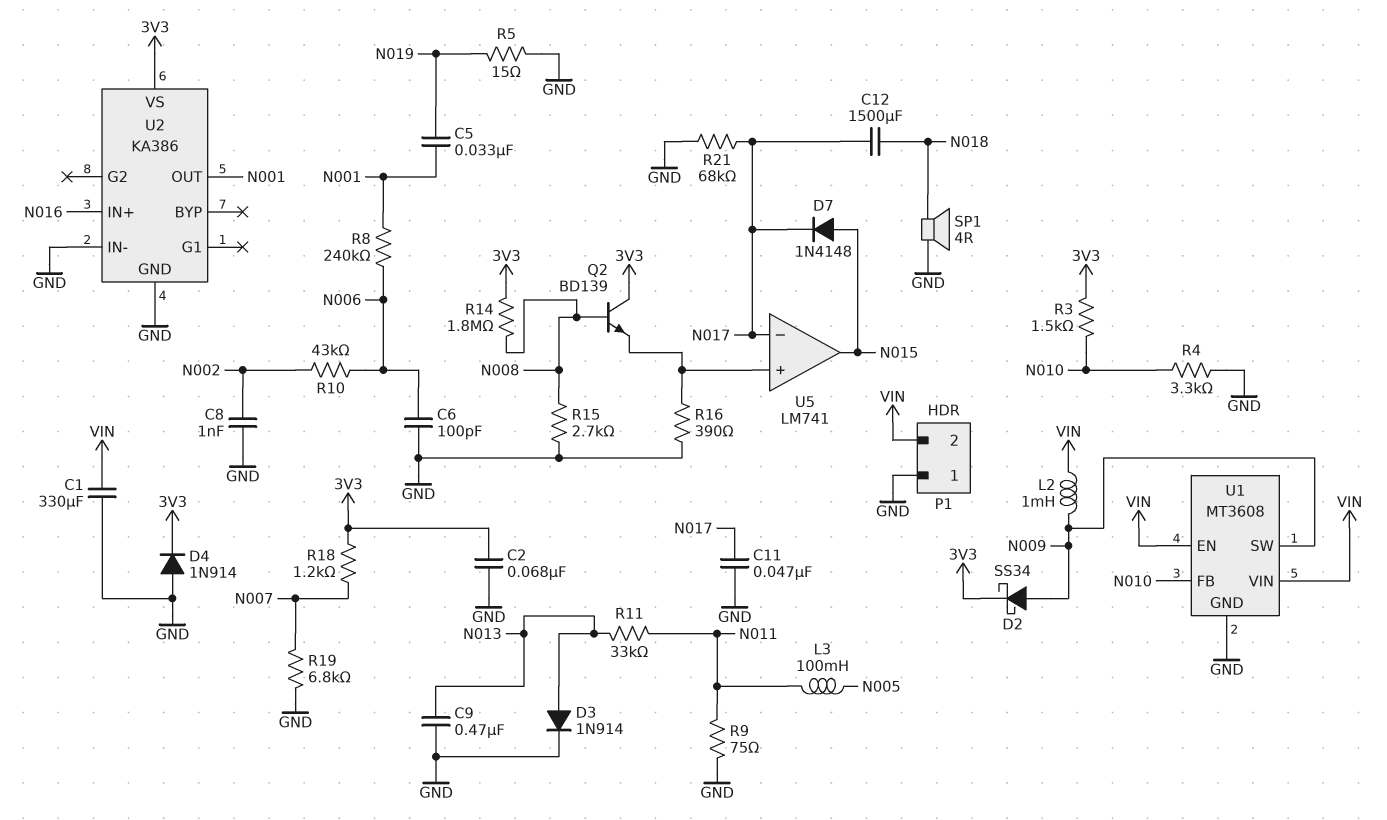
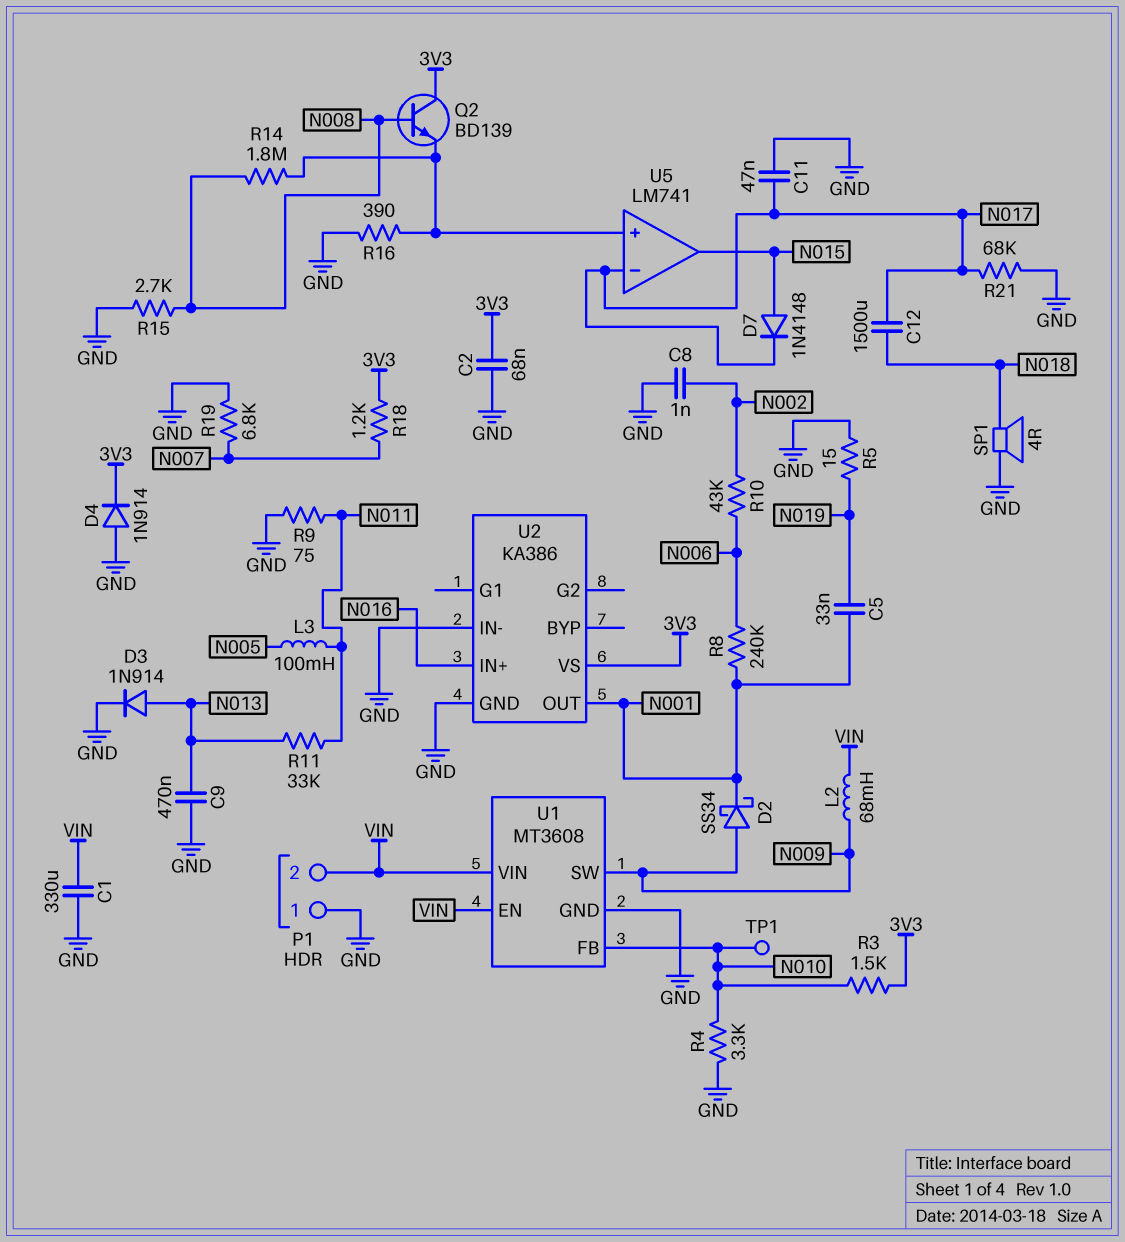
C6: 100pF (GND, N006) -> none
D2: schottky SS34 (A N009, K 3V3) -> schottky SS34 (A N009, K N001)
L2: 1mH (N009, VIN) -> 68mH (N009, VIN)
R14: 1.8M (3V3, N008) -> 1.8M (N008, U5/in+)
TP1: none -> test point (N010)

